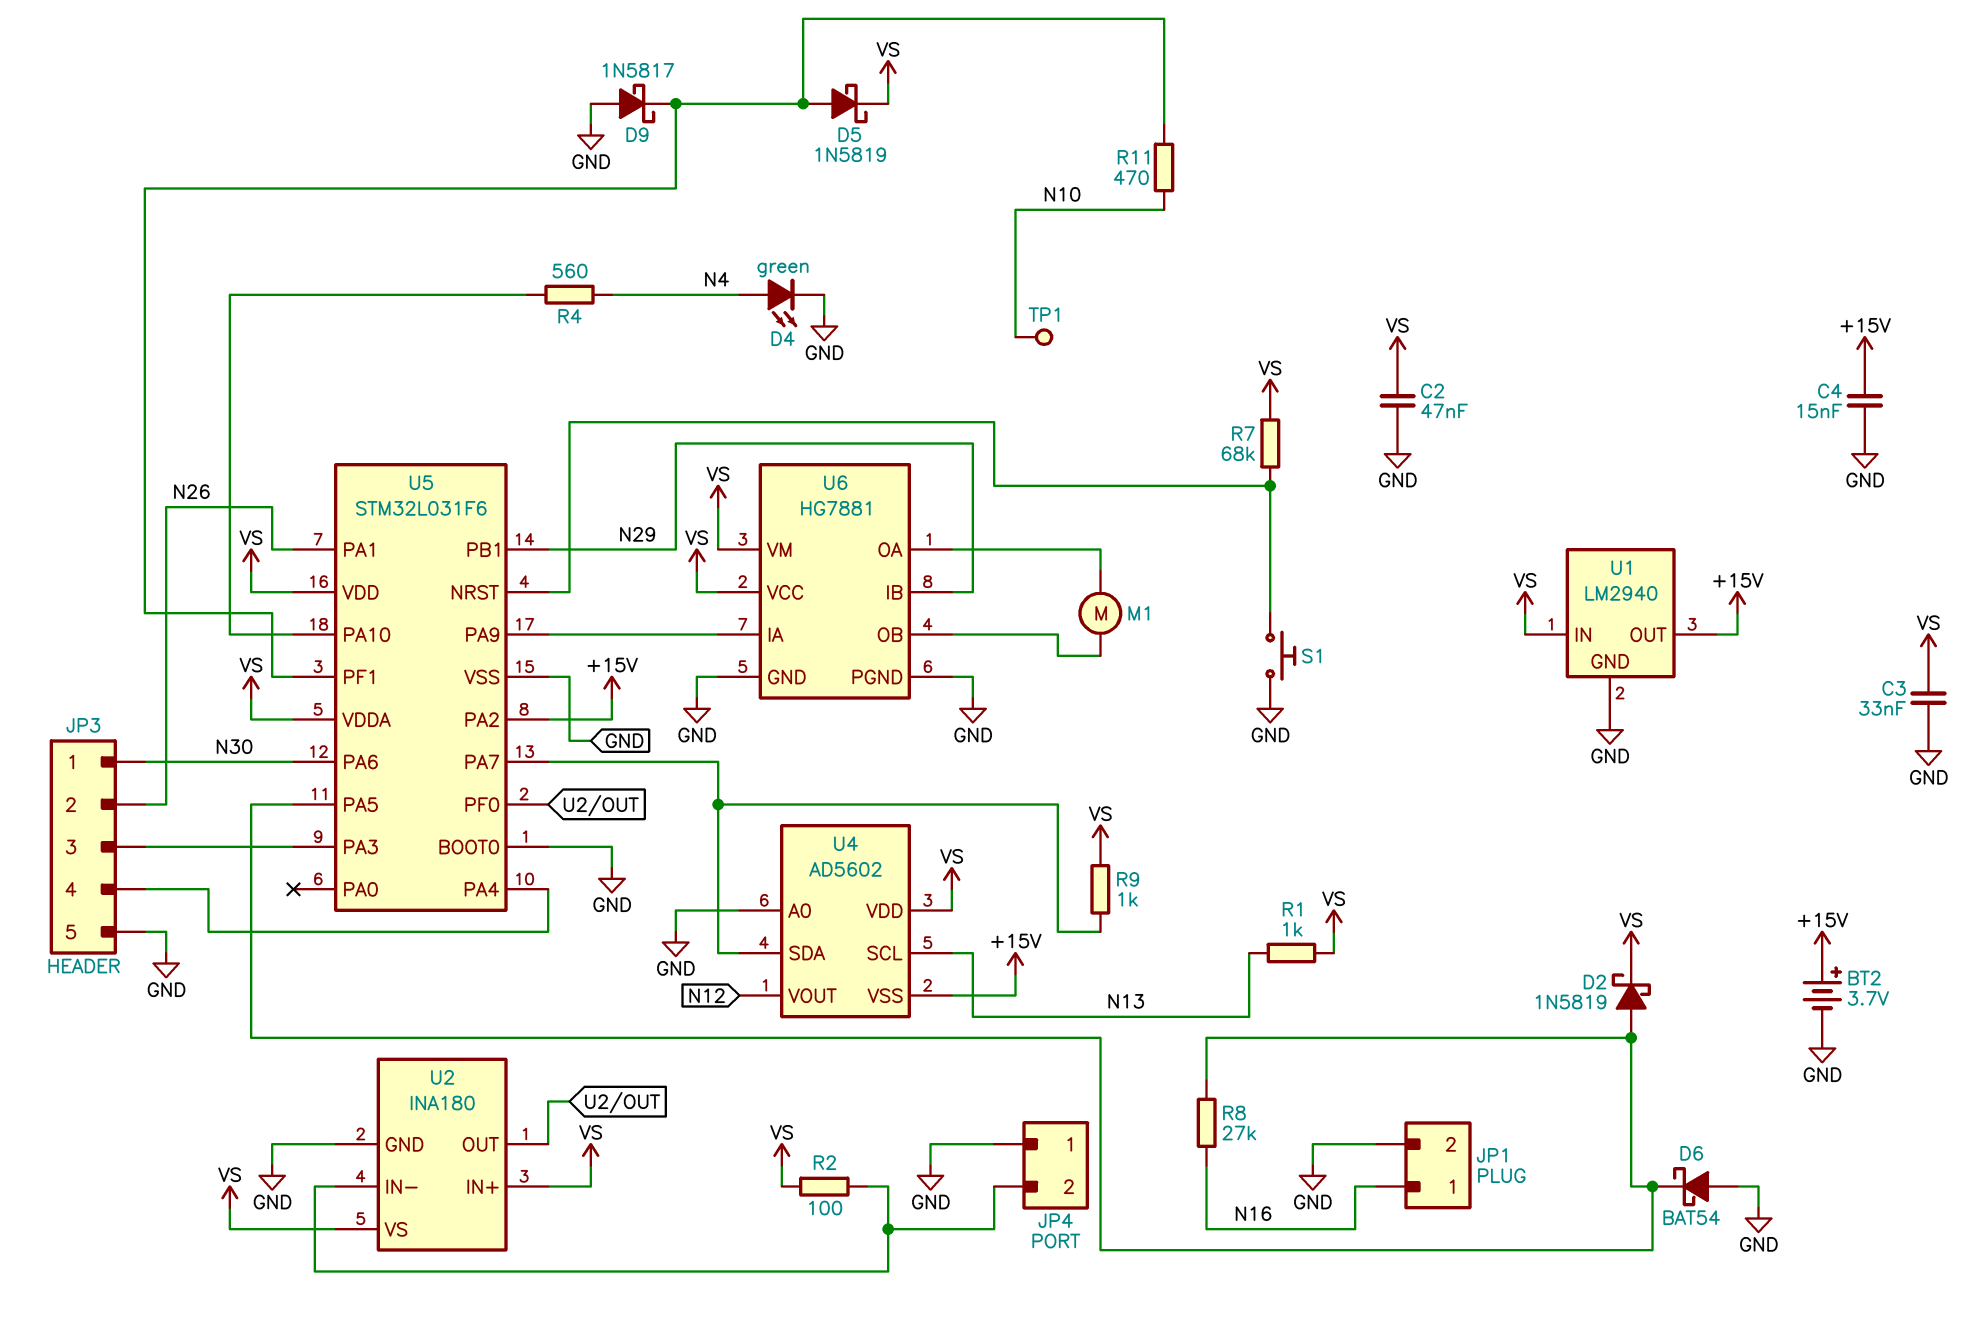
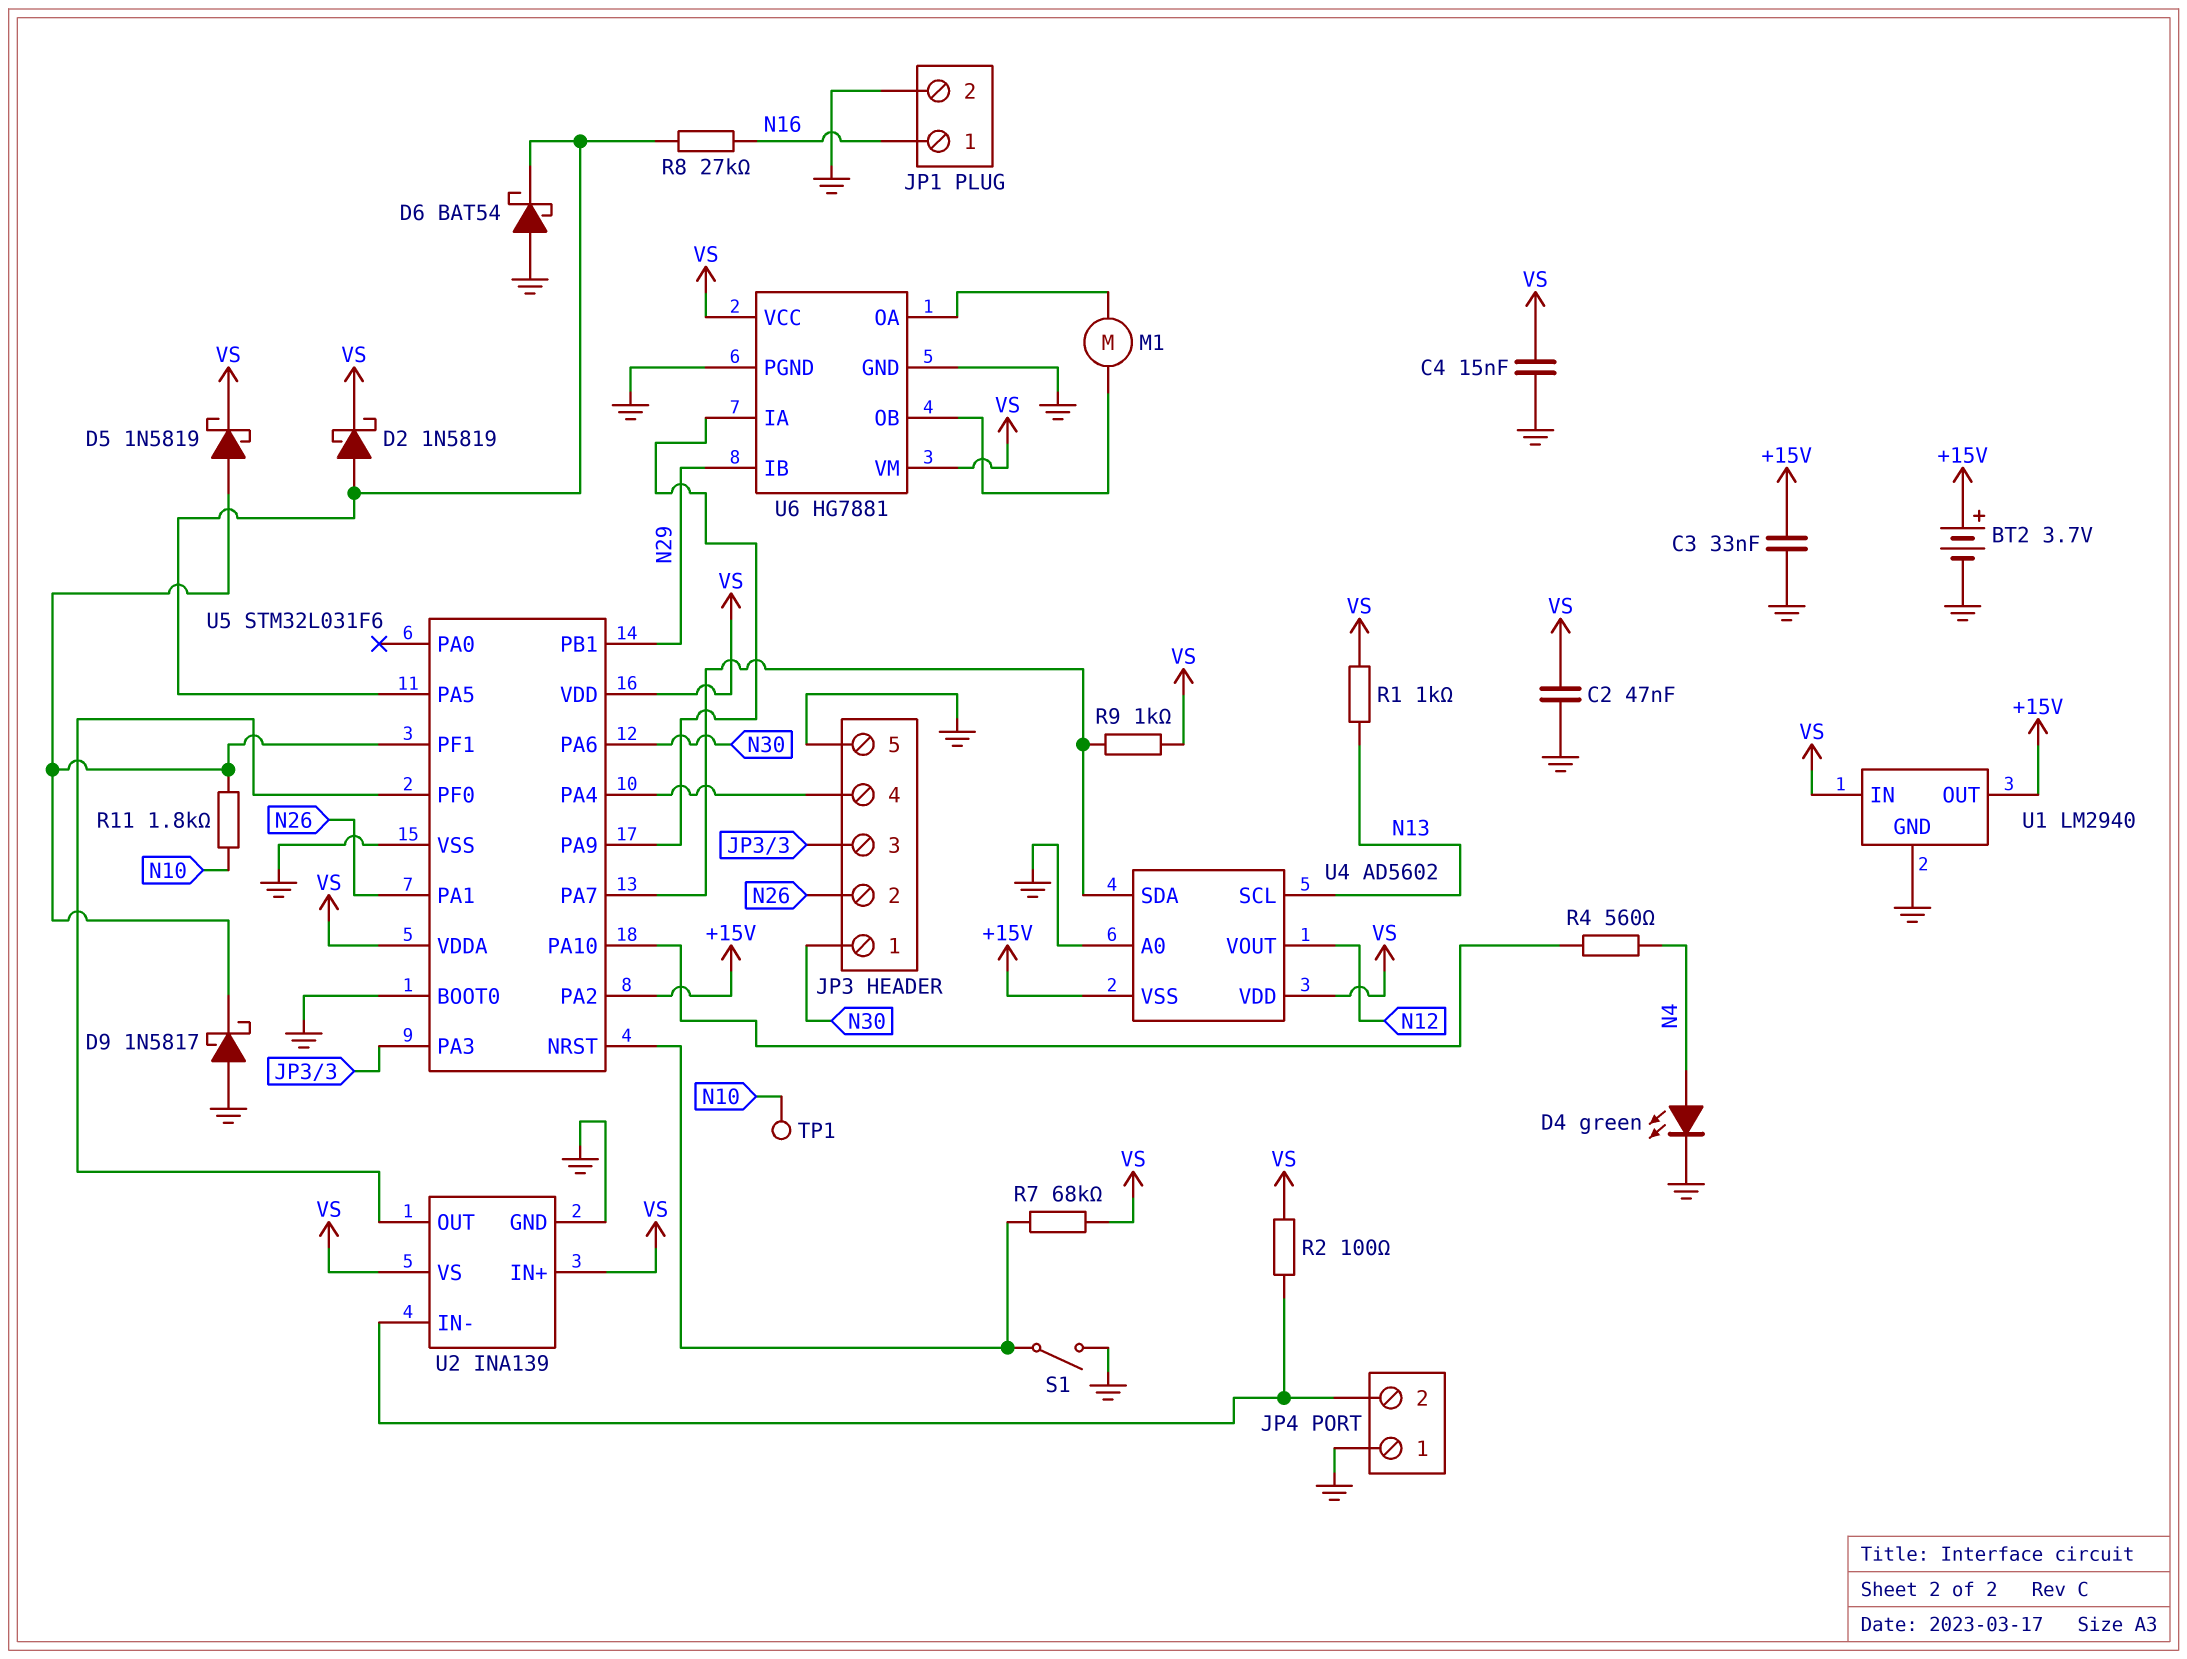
C3: 33nF (GND, VS) -> 33nF (+15V, GND)
C4: 15nF (+15V, GND) -> 15nF (GND, VS)
R11: 470 (N10, U5/PF1) -> 1.8k (N10, U5/PF1)
S1: button (GND, U5/NRST) -> switch (GND, U5/NRST)
U2: INA180 -> INA139

